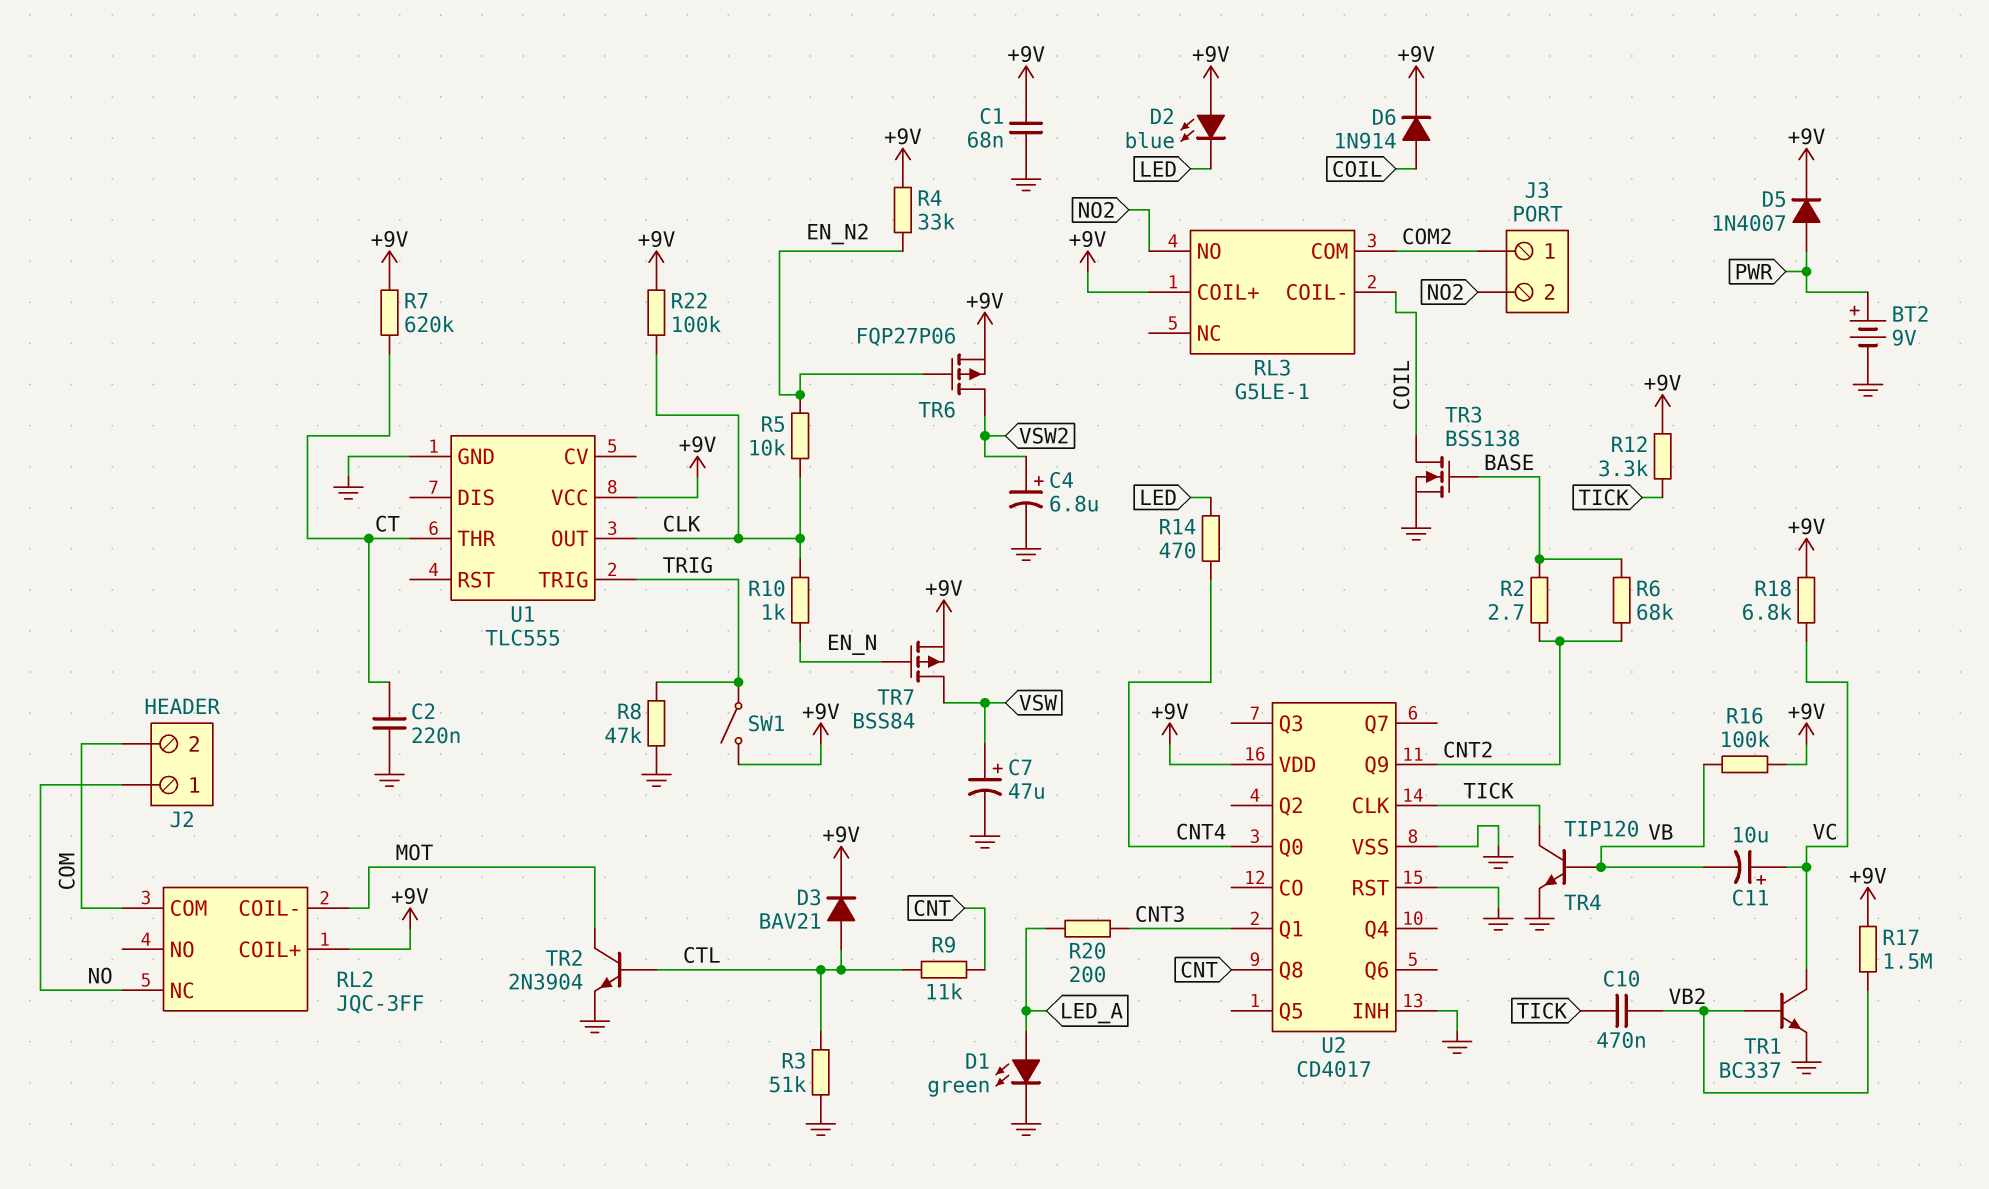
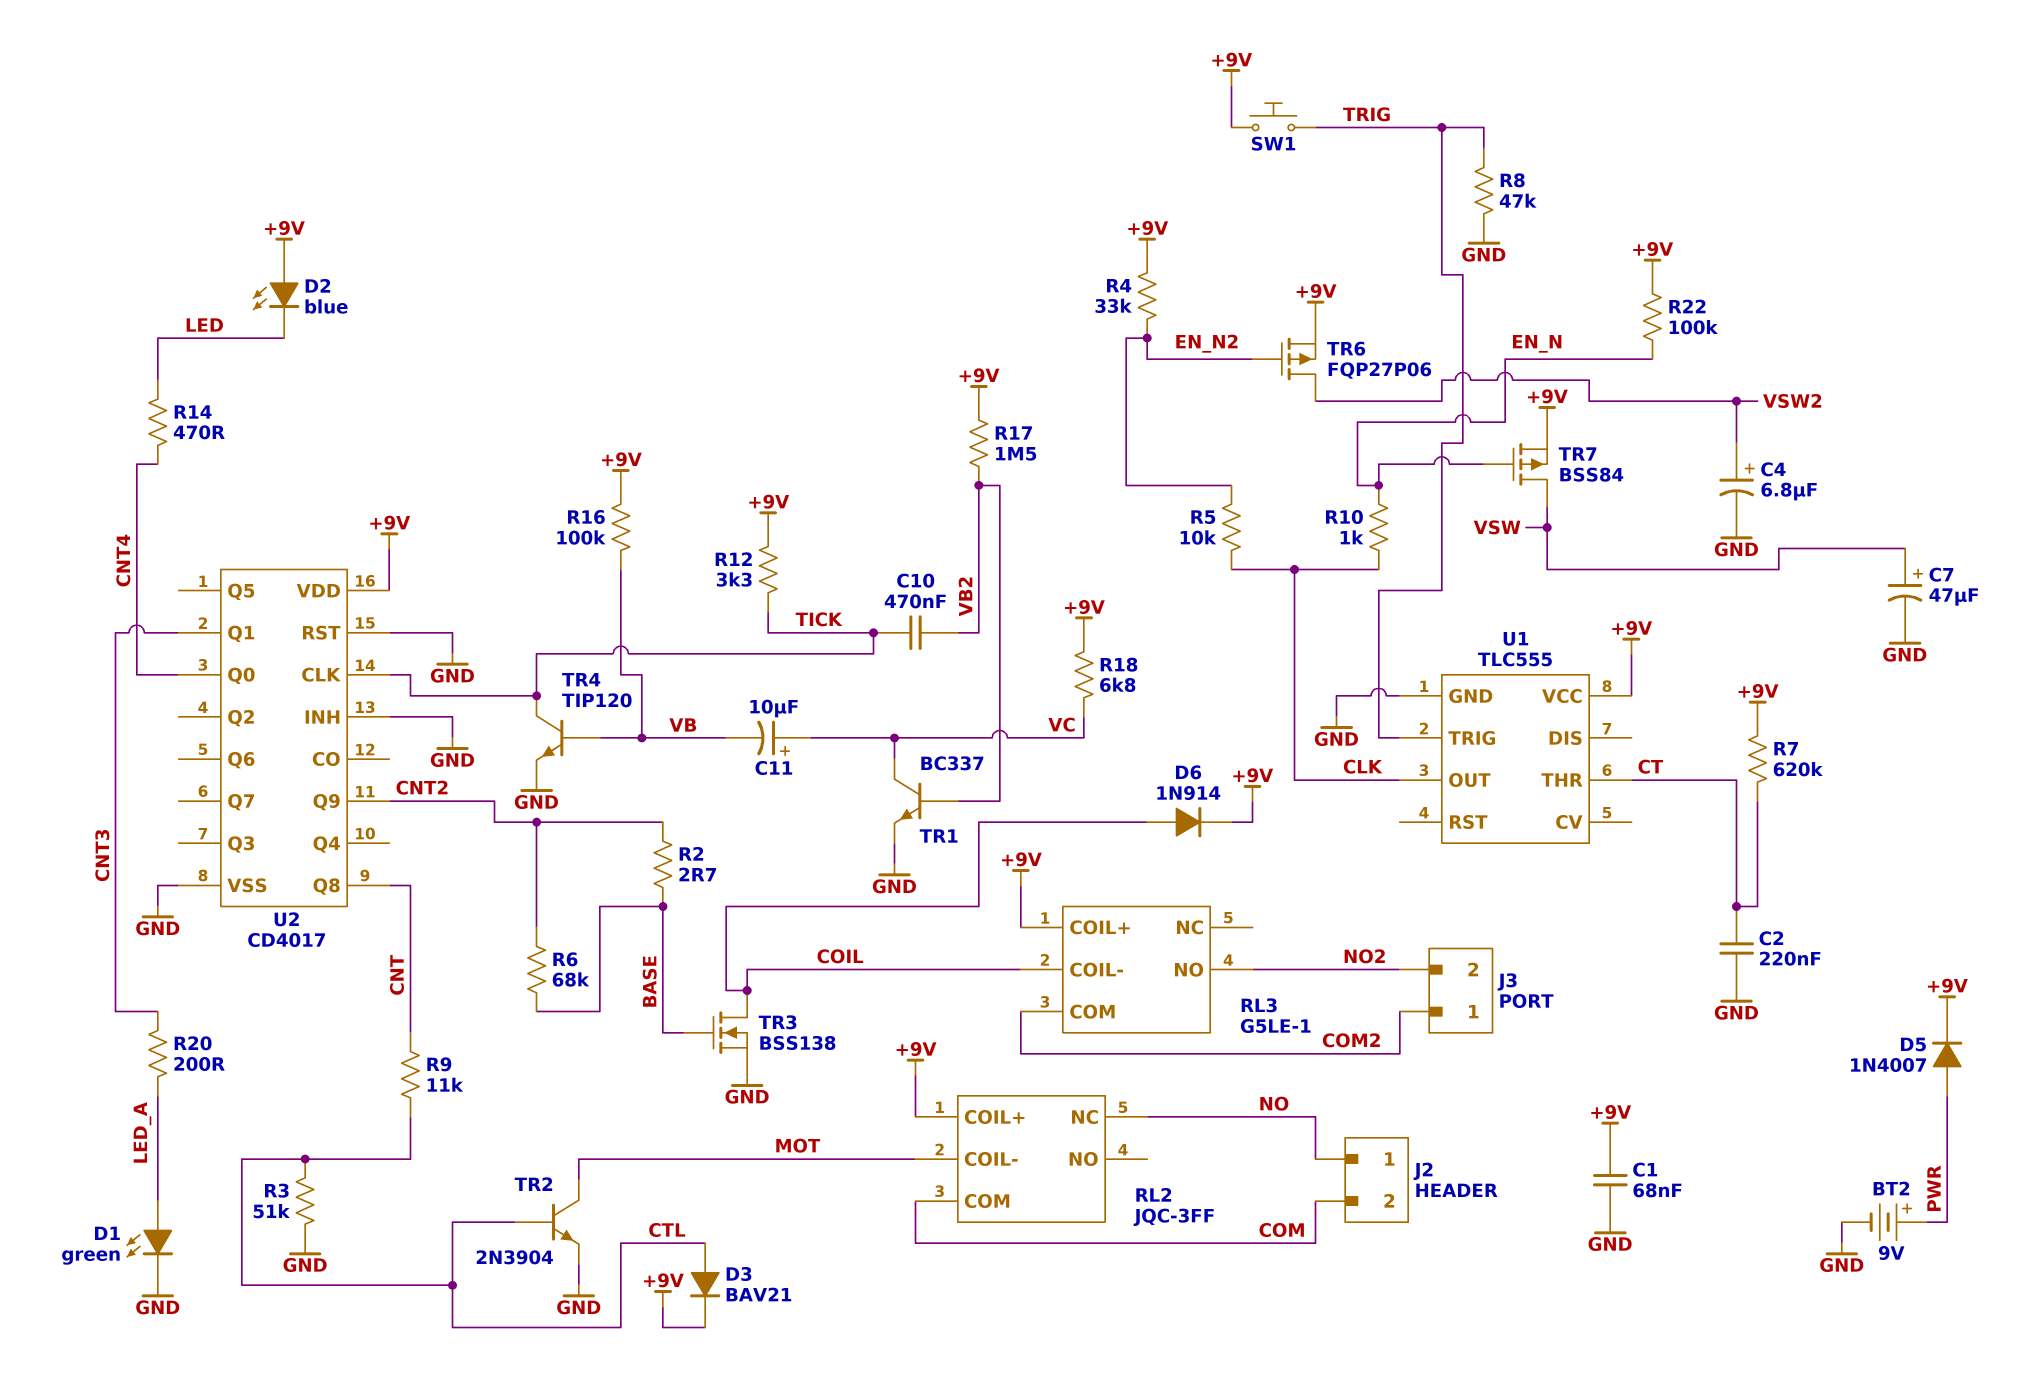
R22: 100k (+9V, CLK) -> 100k (+9V, EN_N)
SW1: switch (+9V, TRIG) -> button (+9V, TRIG)

